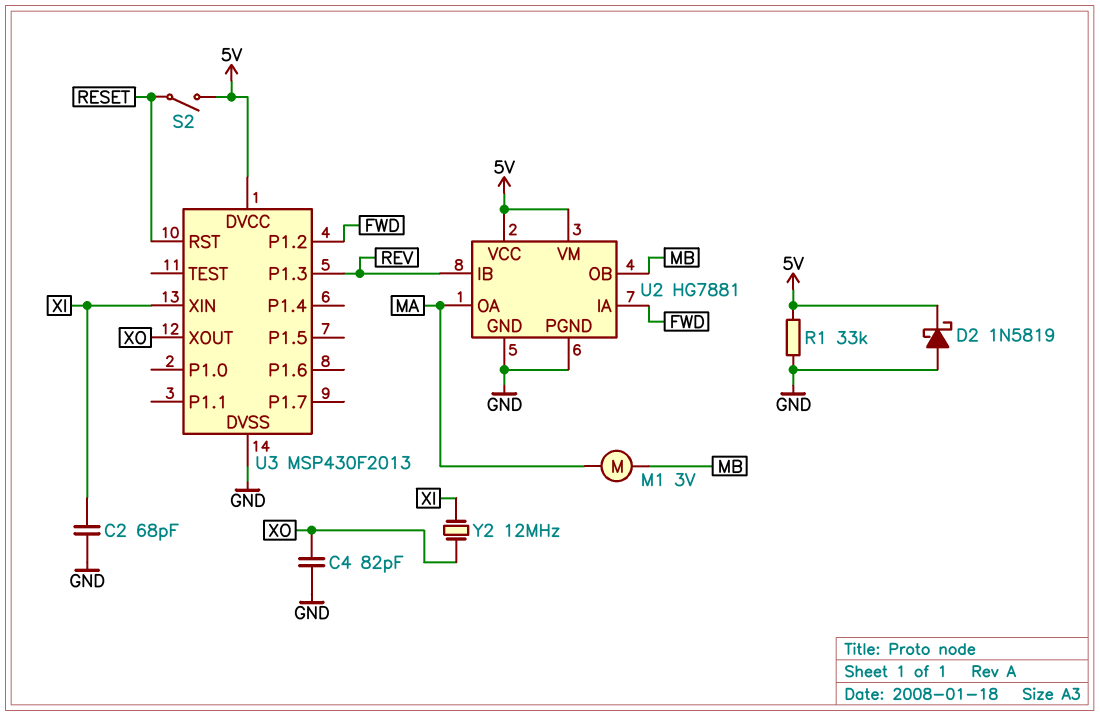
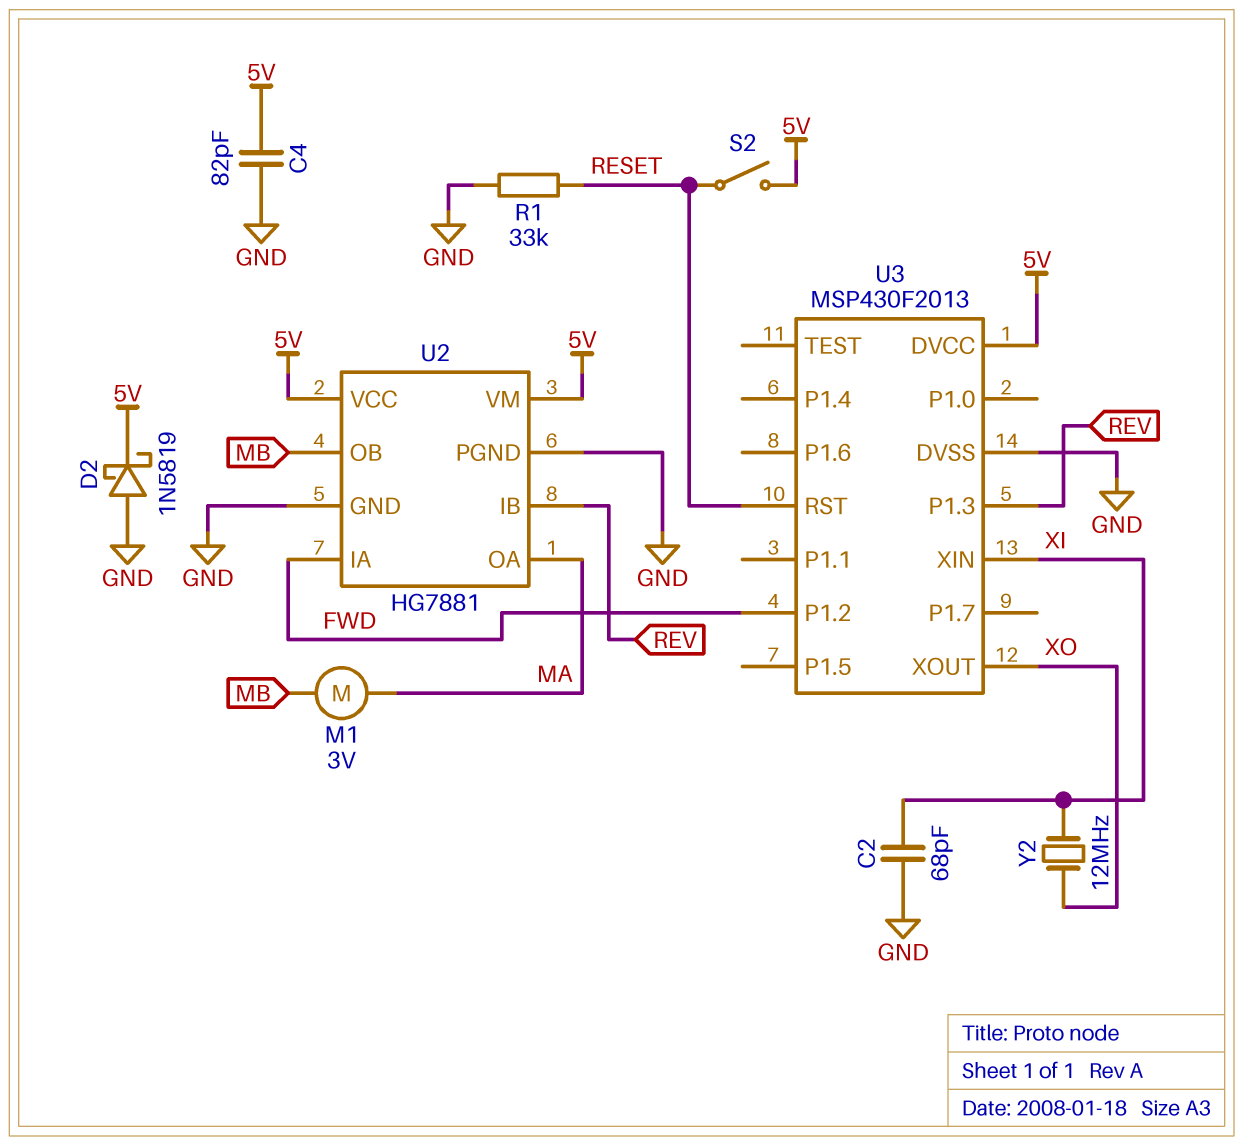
C4: 82pF (GND, XO) -> 82pF (5V, GND)
R1: 33k (5V, GND) -> 33k (GND, RESET)

